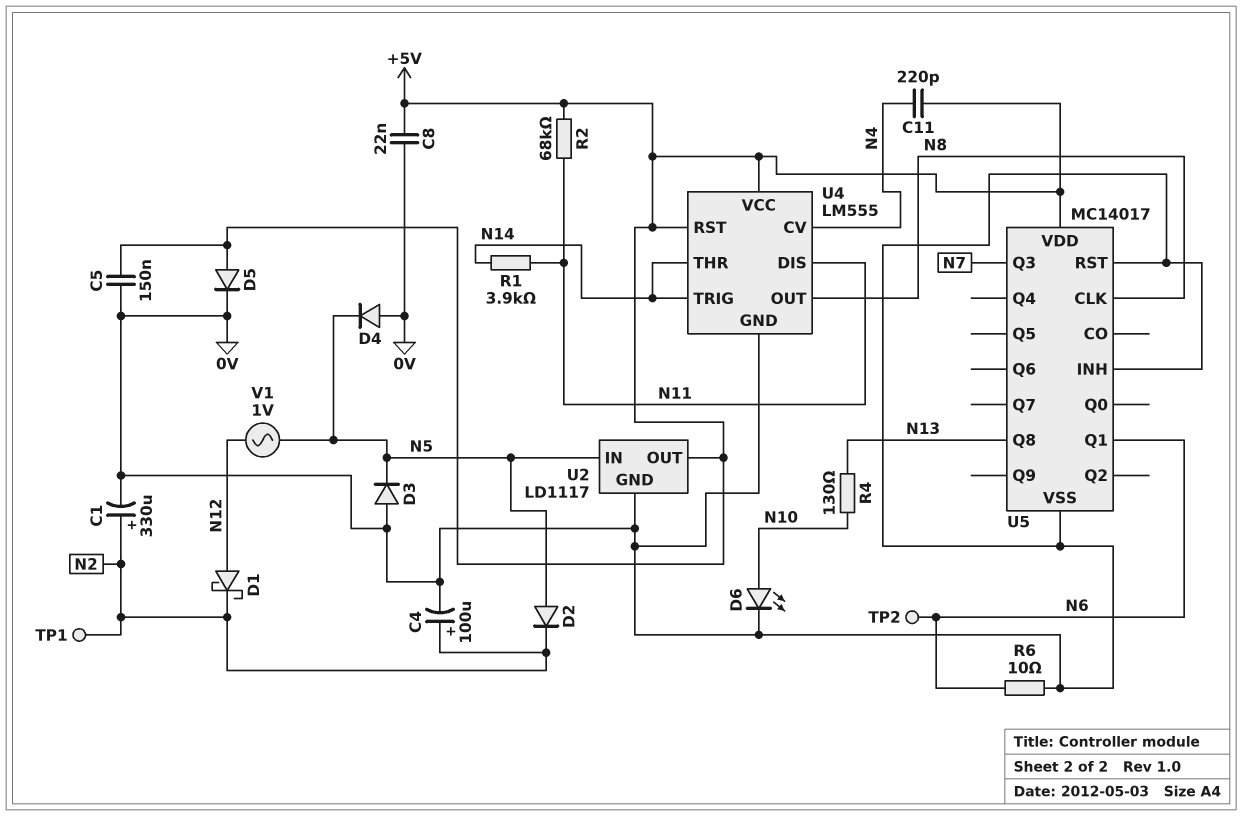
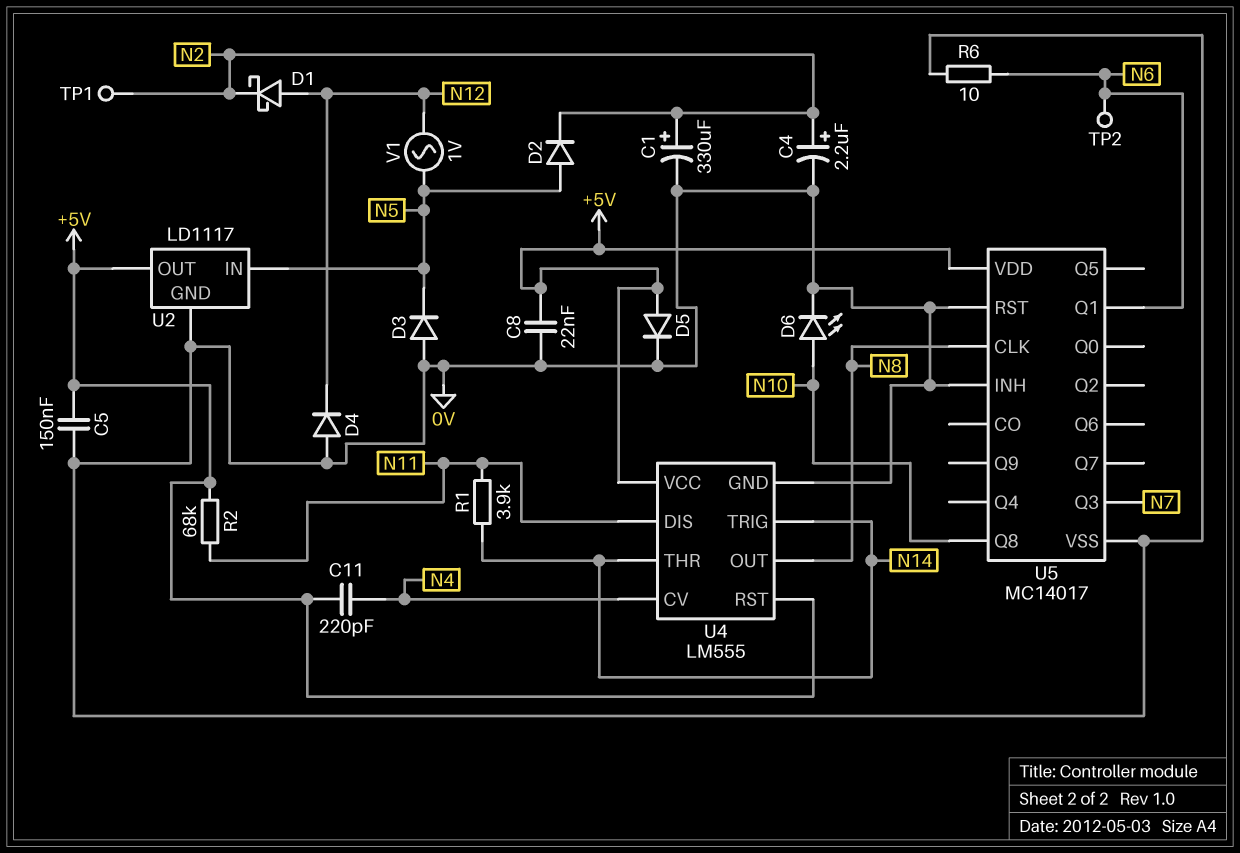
C4: 100uF (plus N2, minus 0V) -> 2.2uF (plus N2, minus 0V)
D4: diode (A 0V, K N5) -> diode (A 0V, K N12)
R4: 130 (N10, N13) -> none
U5 pin Q8: N13 -> N10

